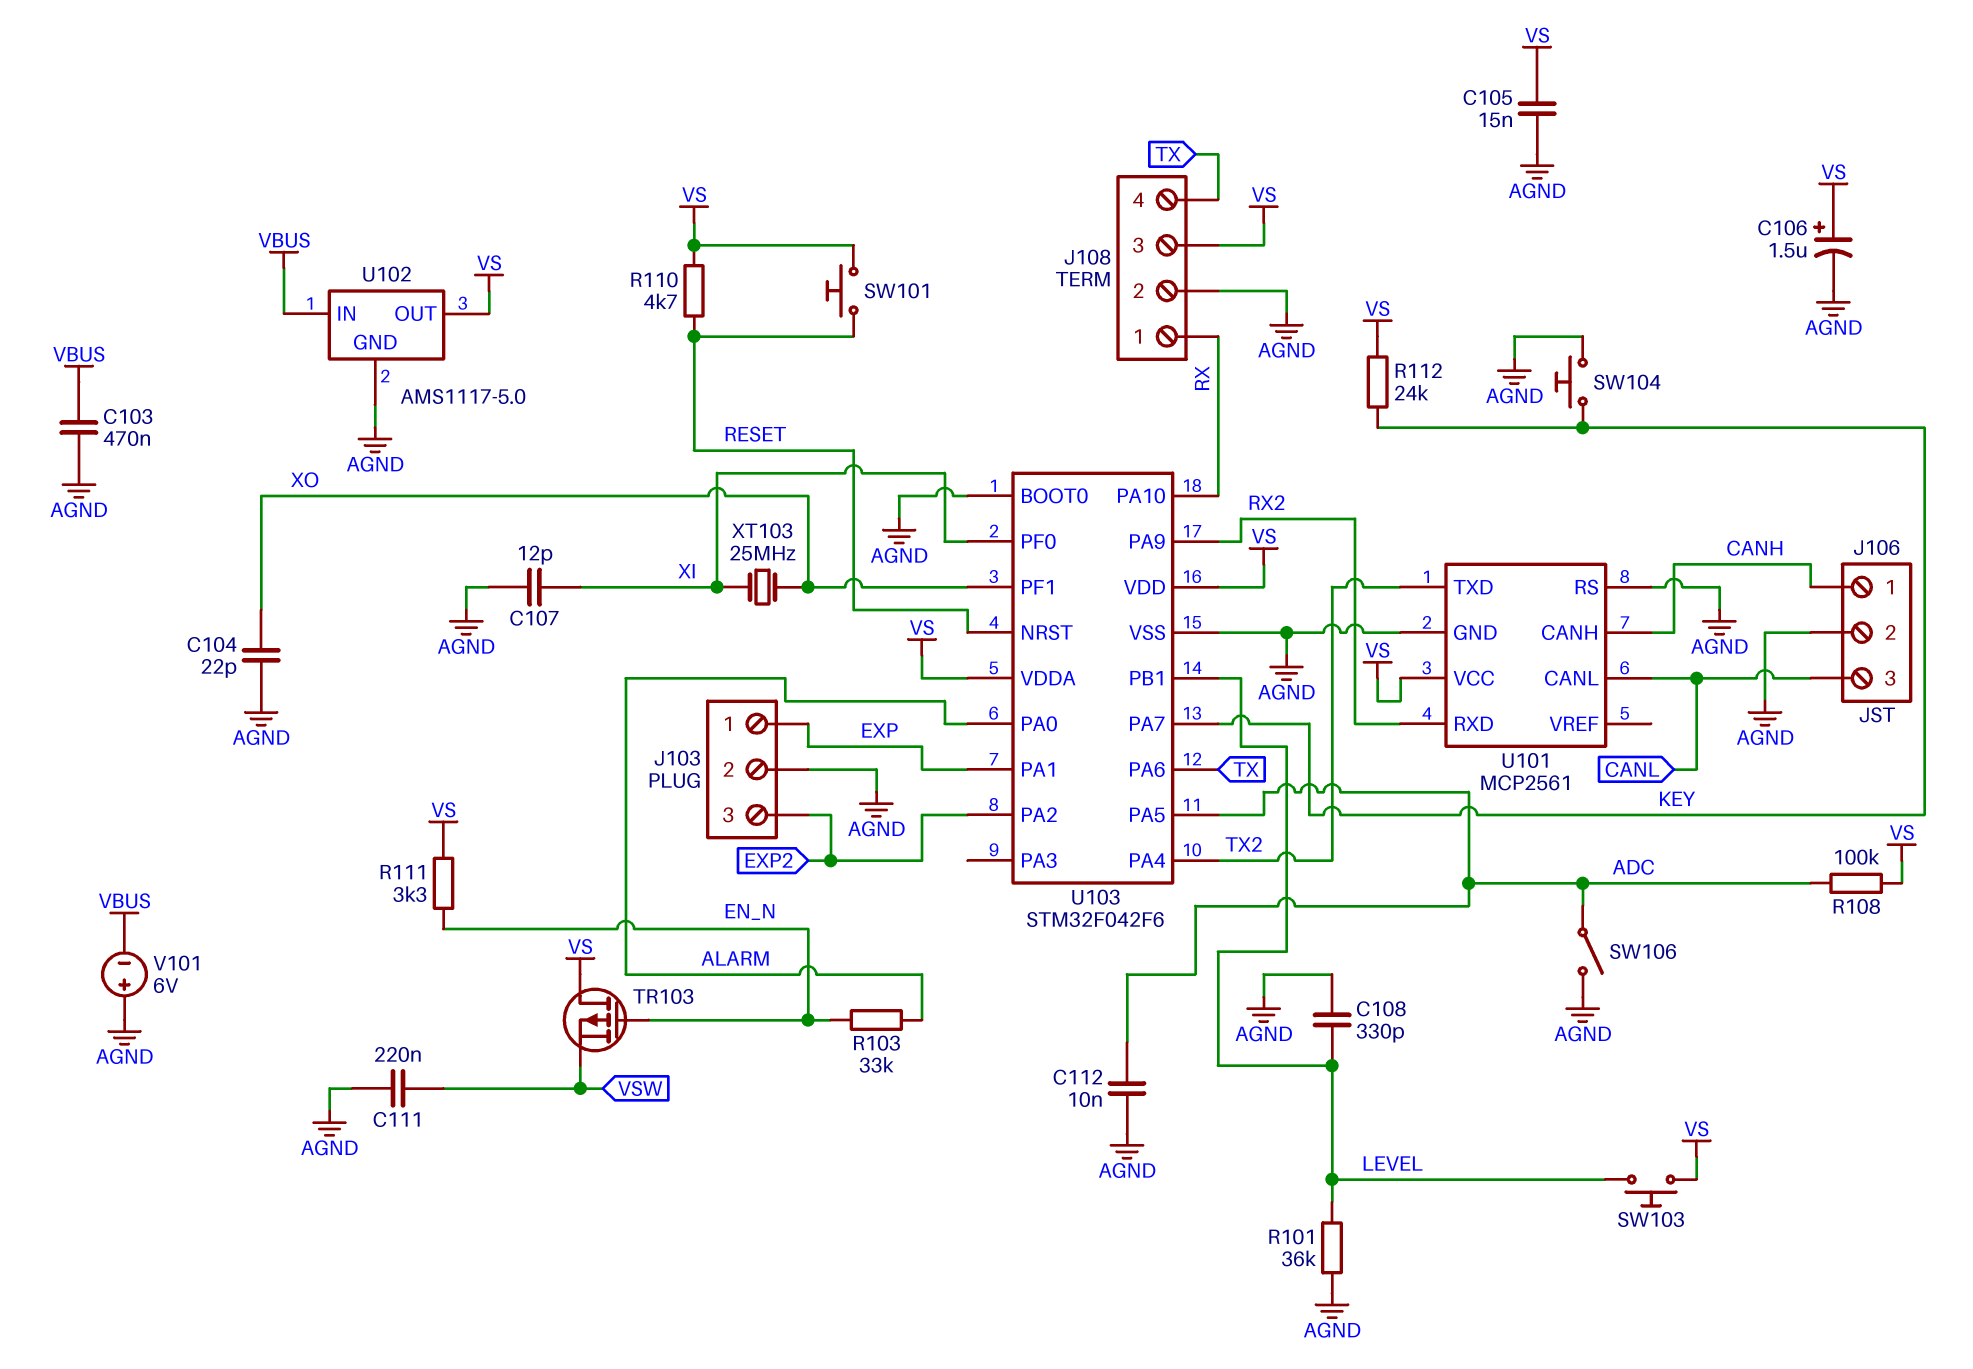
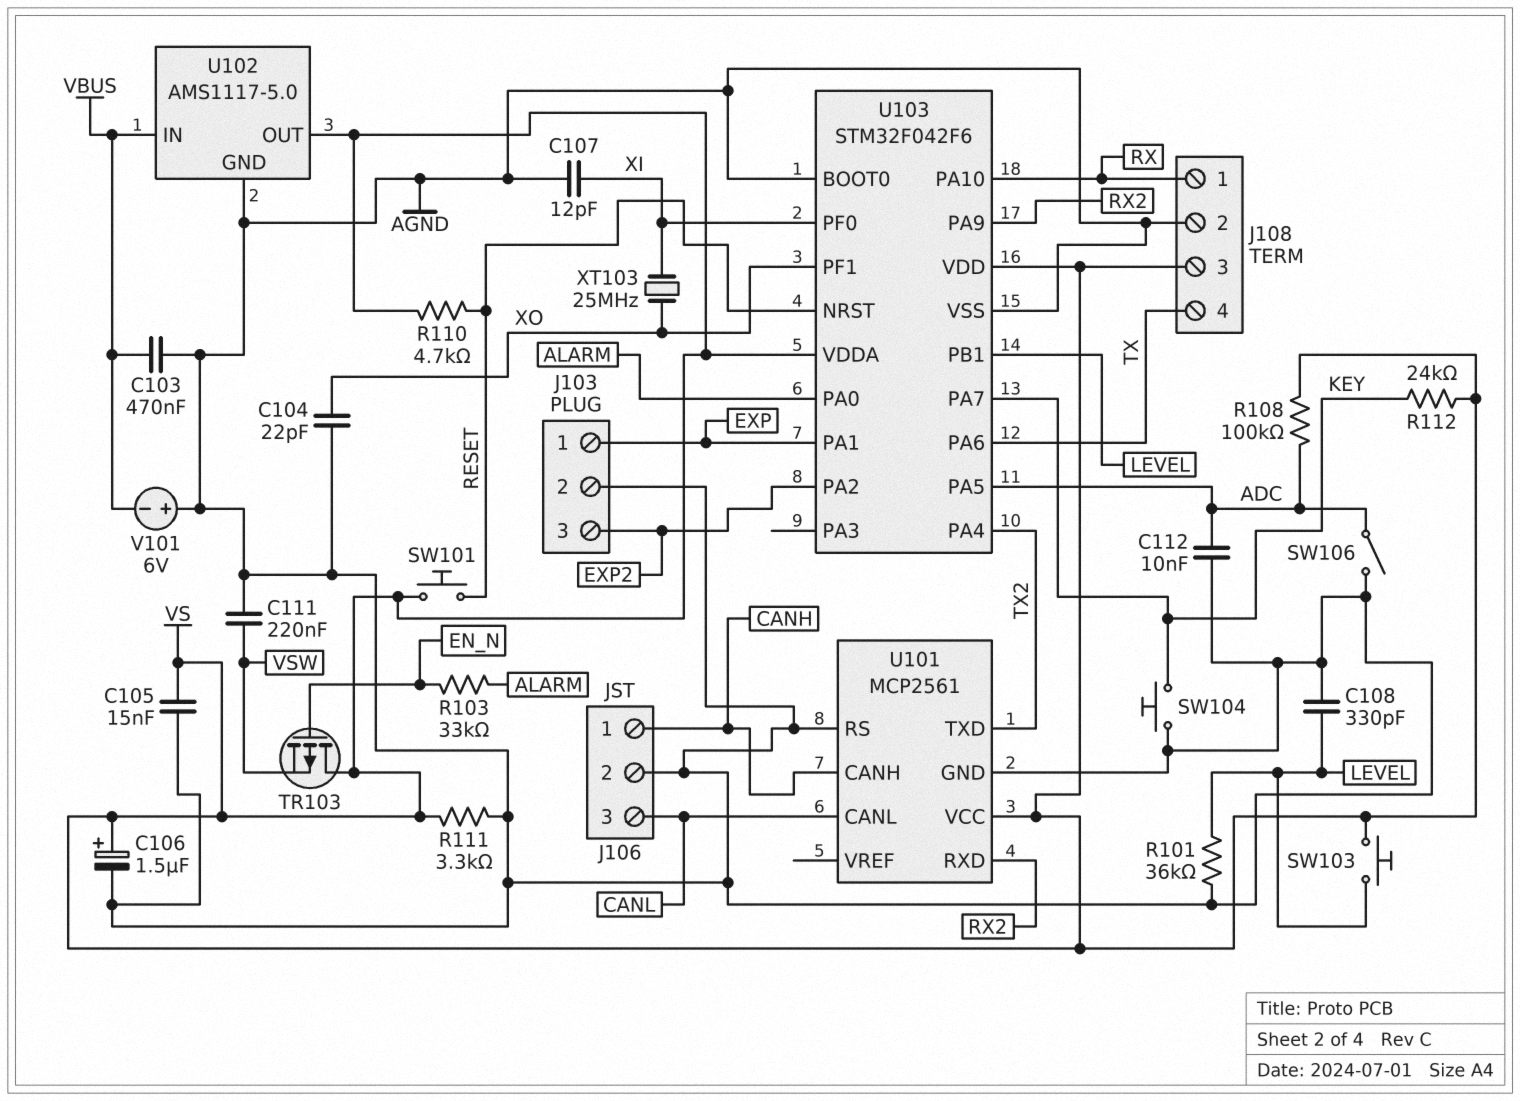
R111: 3.3k (EN_N, VS) -> 3.3k (AGND, VS)

